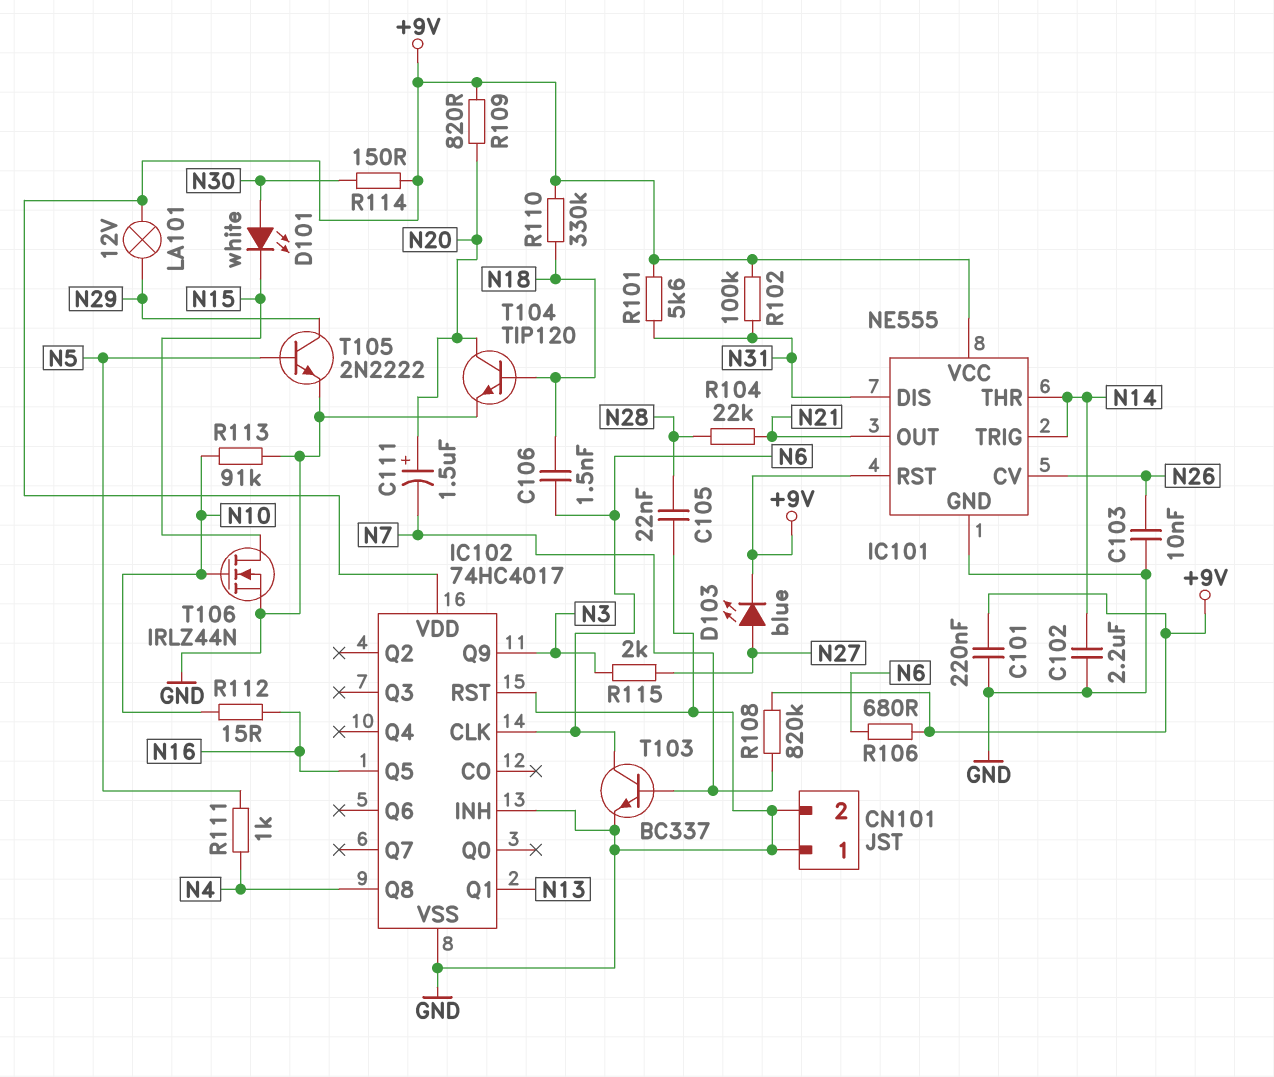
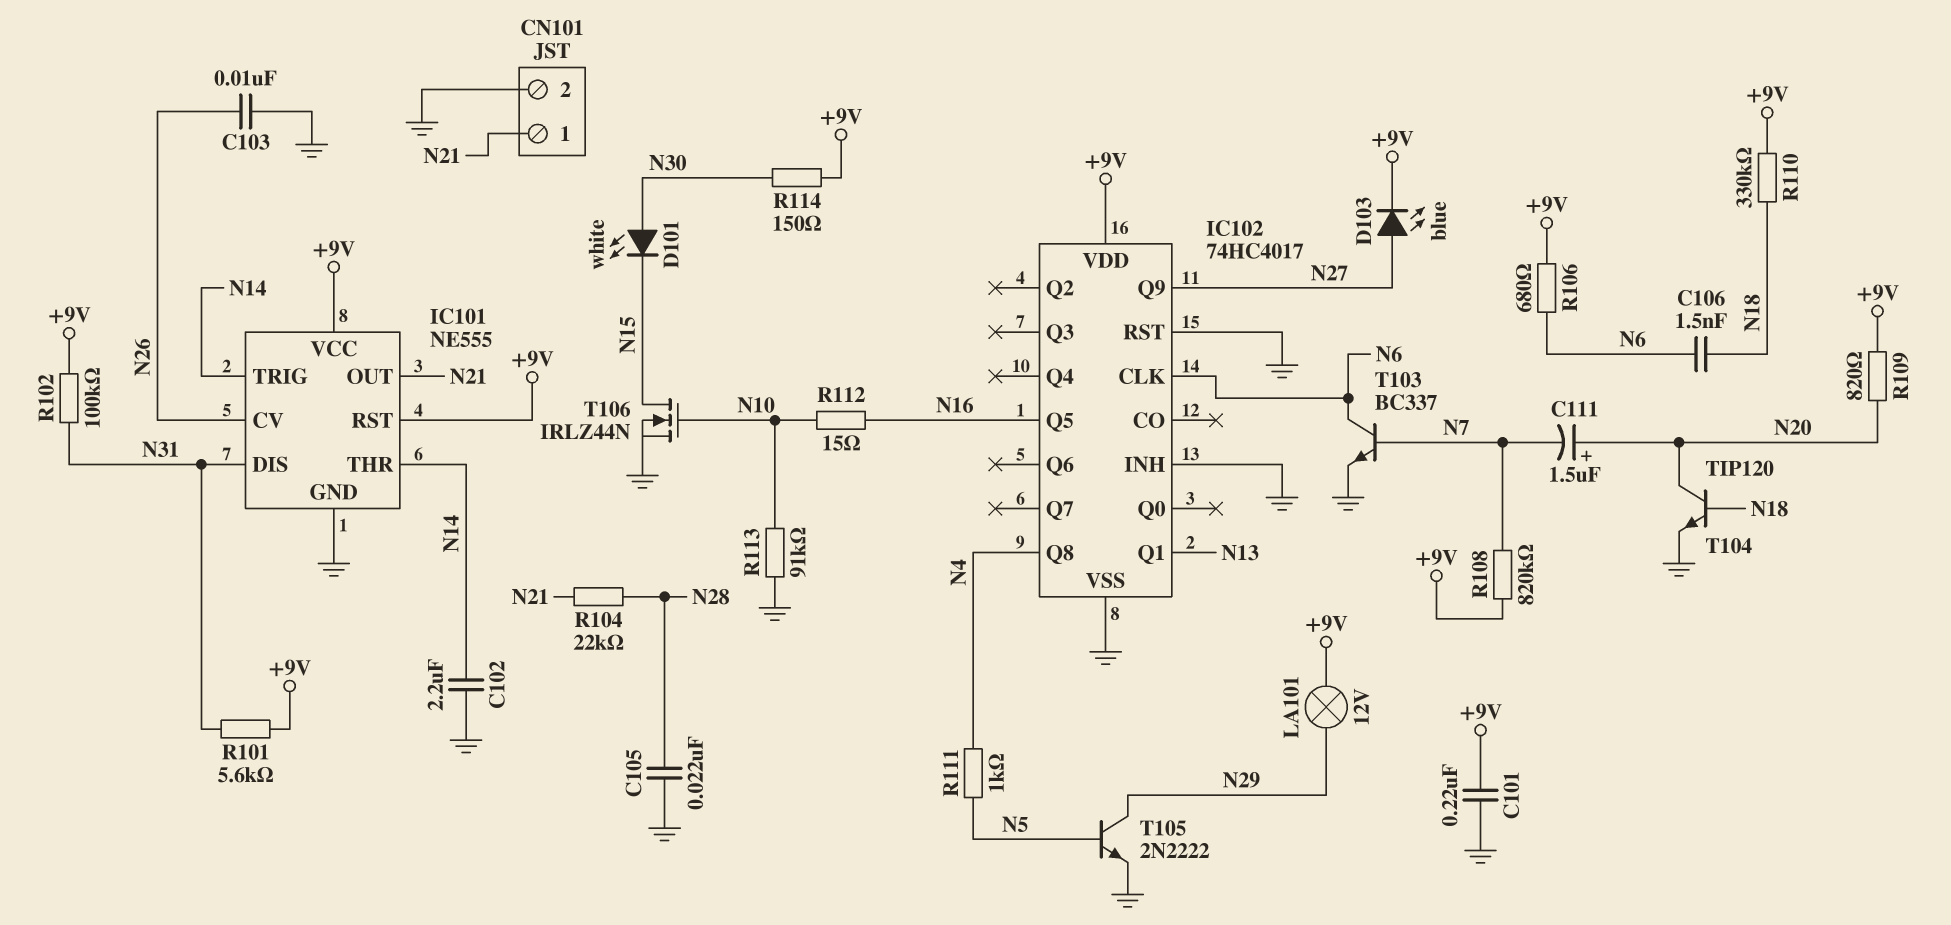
CN101 pin 1: GND -> N21
IC102 pin Q9: N3 -> N27
R115: 2k (N3, N27) -> none

